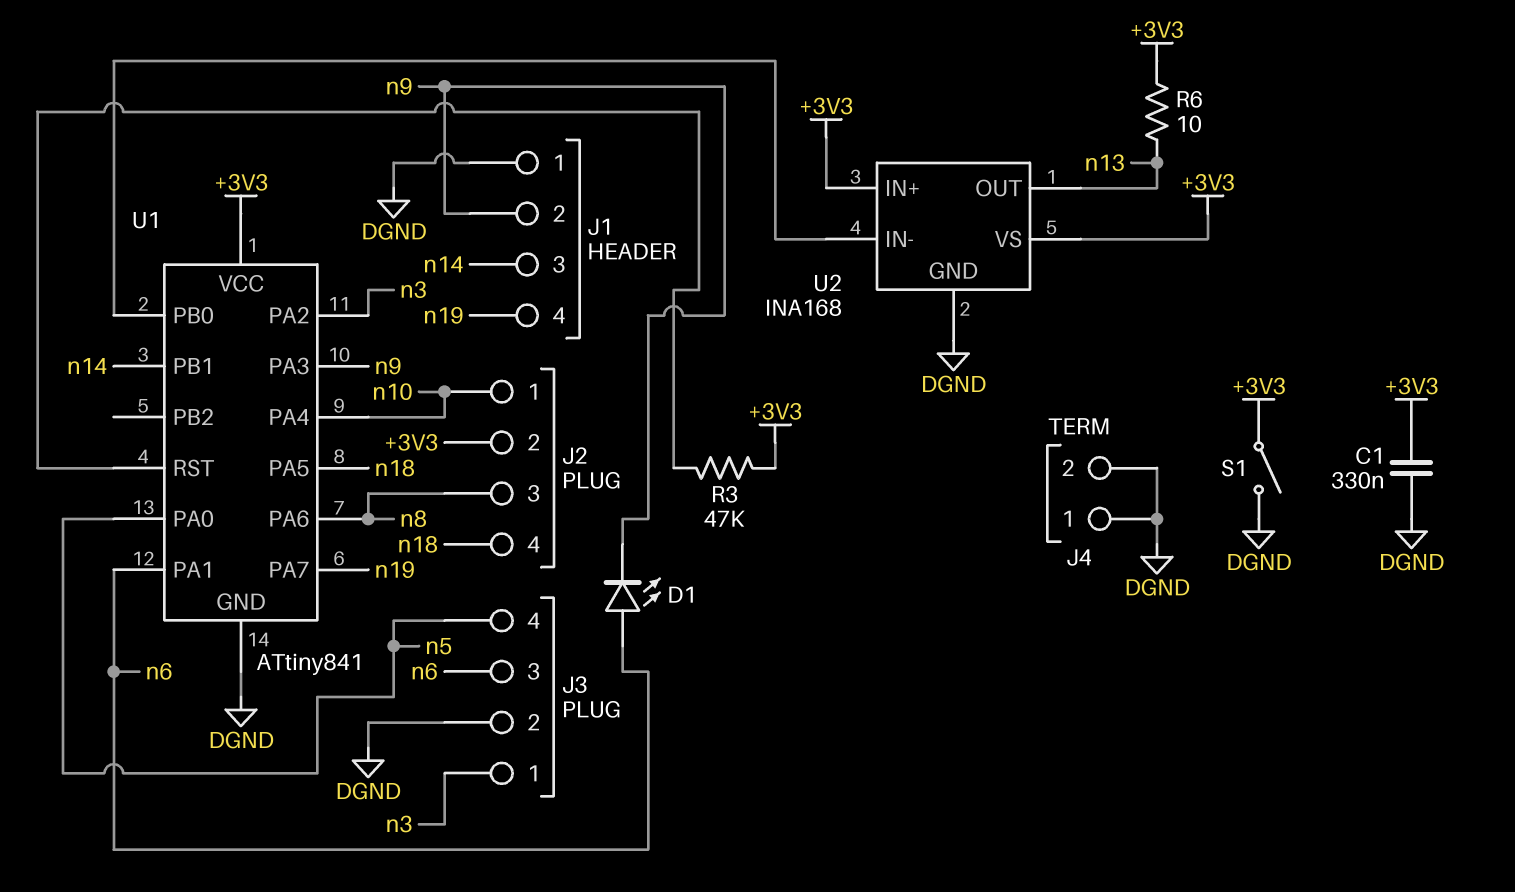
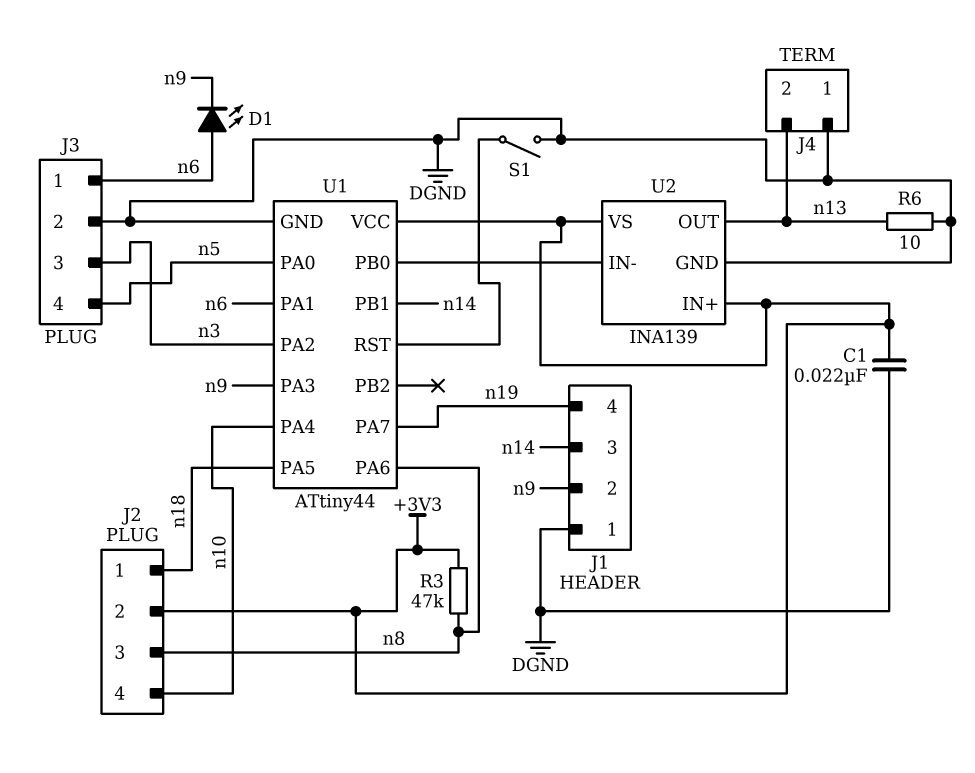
C1: 330nF (+3V3, DGND) -> 22nF (+3V3, DGND)
J2 pin 1: n10 -> n18
J2 pin 4: n18 -> n10
J3 pin 1: n3 -> n6
J3 pin 3: n6 -> n3
J4 pin 2: DGND -> n13
R3: 47k (+3V3, U1/RST) -> 47k (+3V3, n8)
R6: 10 (+3V3, n13) -> 10 (DGND, n13)
S1: switch (+3V3, DGND) -> switch (DGND, U1/RST)
U1: ATtiny841 -> ATtiny44
U2: INA168 -> INA139

